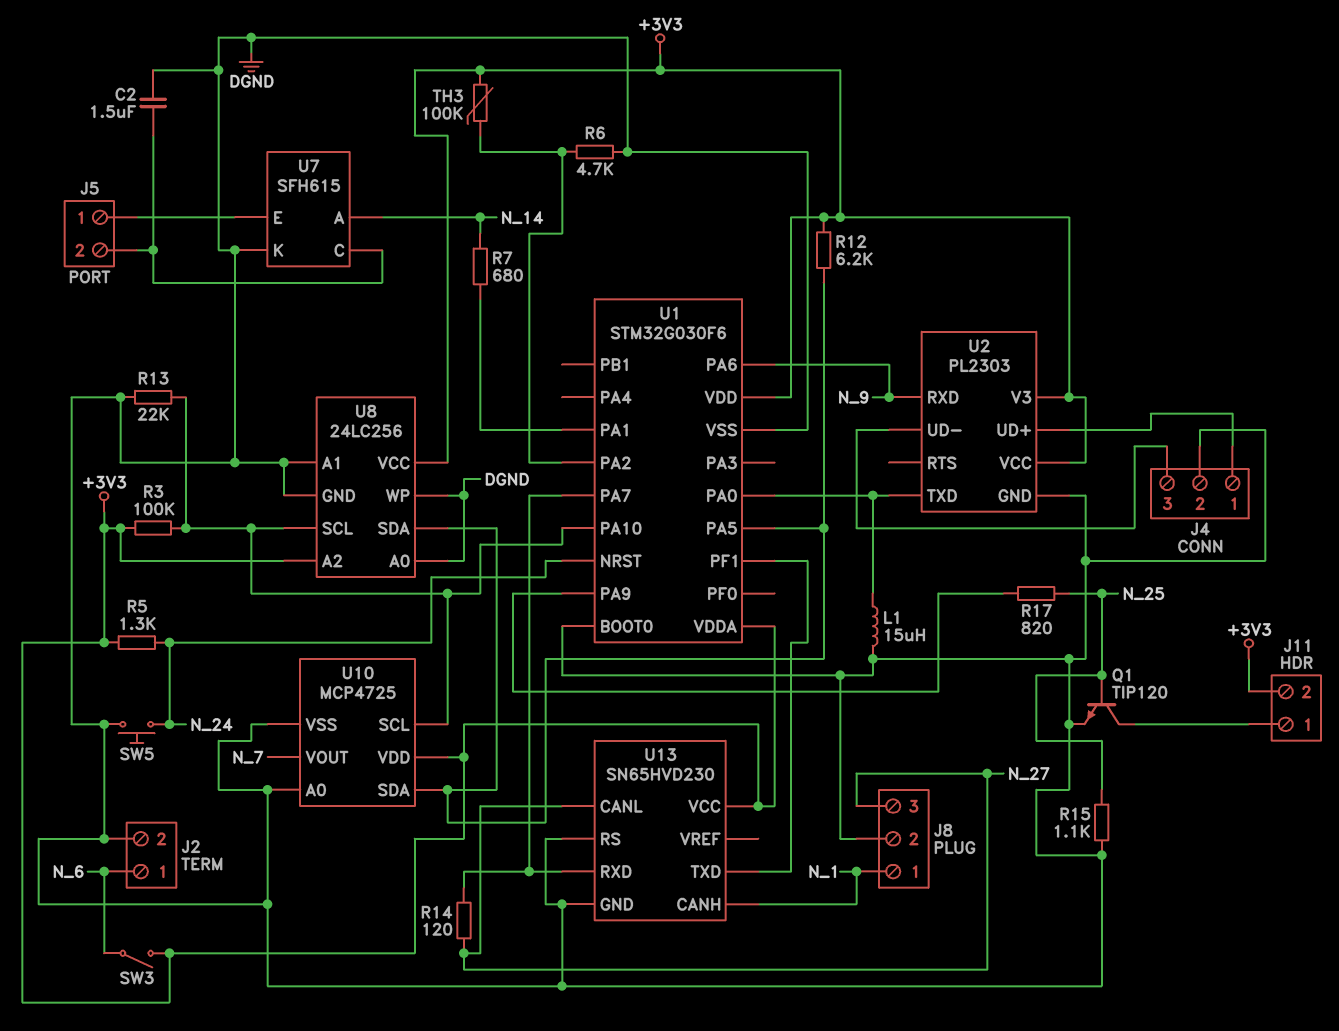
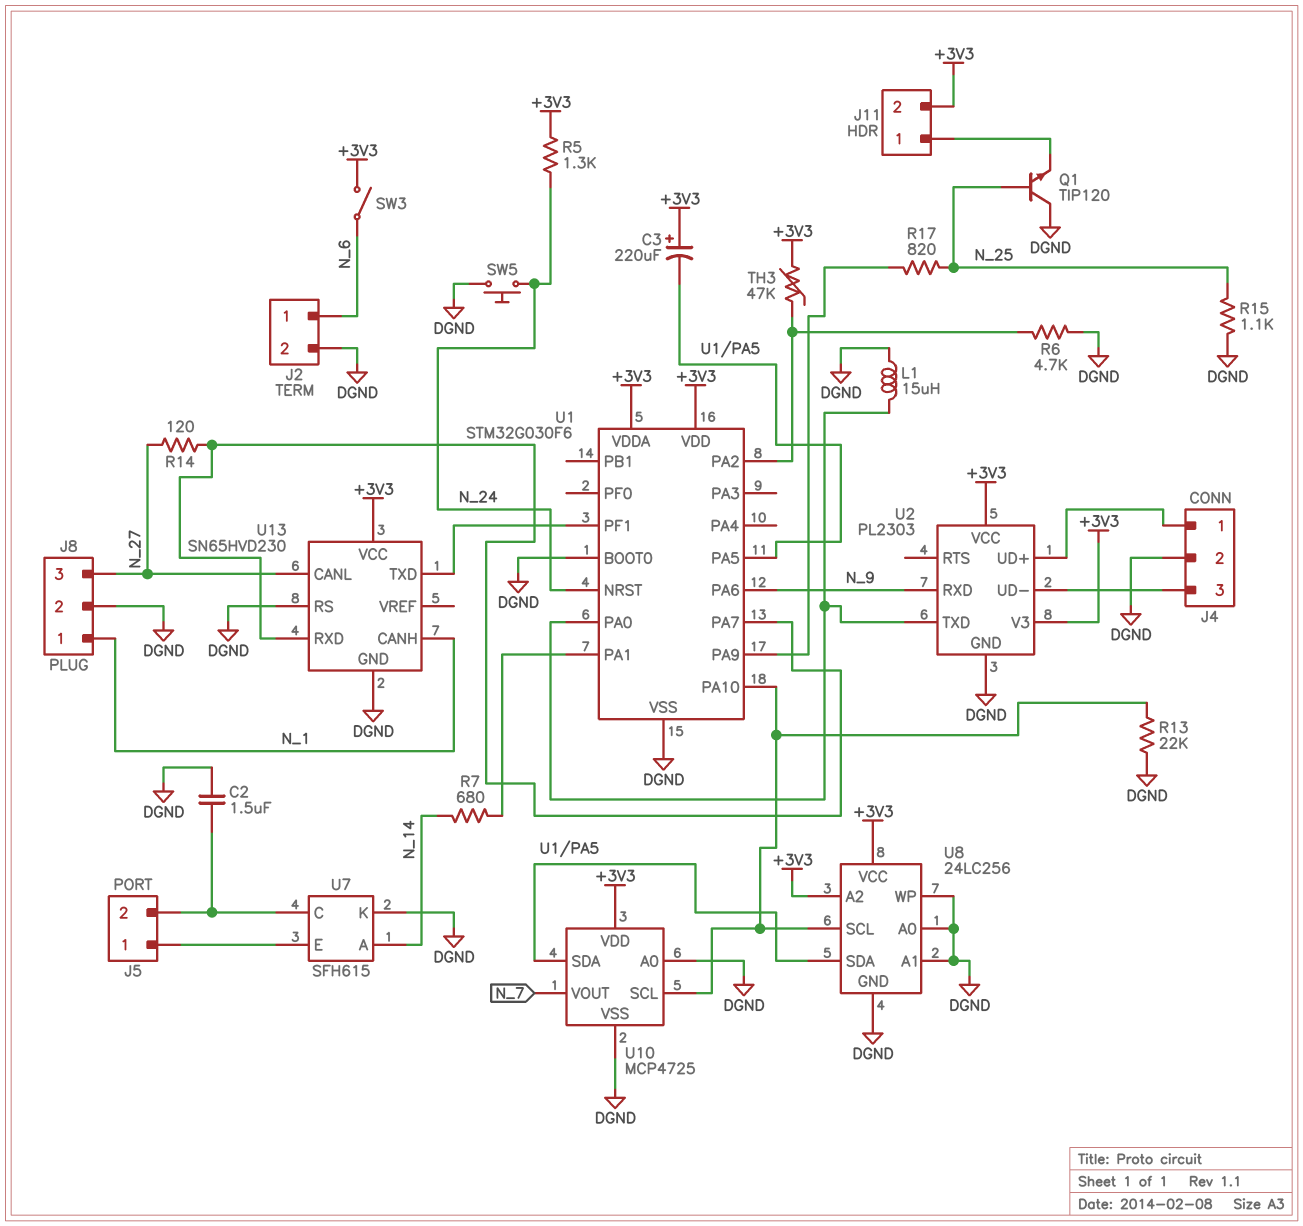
C3: none -> 220uF (plus +3V3, minus U1/PA5)
Q1: NPN TIP120 (B N_25, C J11/1, E DGND) -> NPN TIP120 (B N_25, C DGND, E J11/1)
R3: 100k (+3V3, U1/PA10) -> none
R12: 6.2k (+3V3, U1/PA5) -> none
TH3: 100k (+3V3, U1/PA2) -> 47k (+3V3, U1/PA2)

